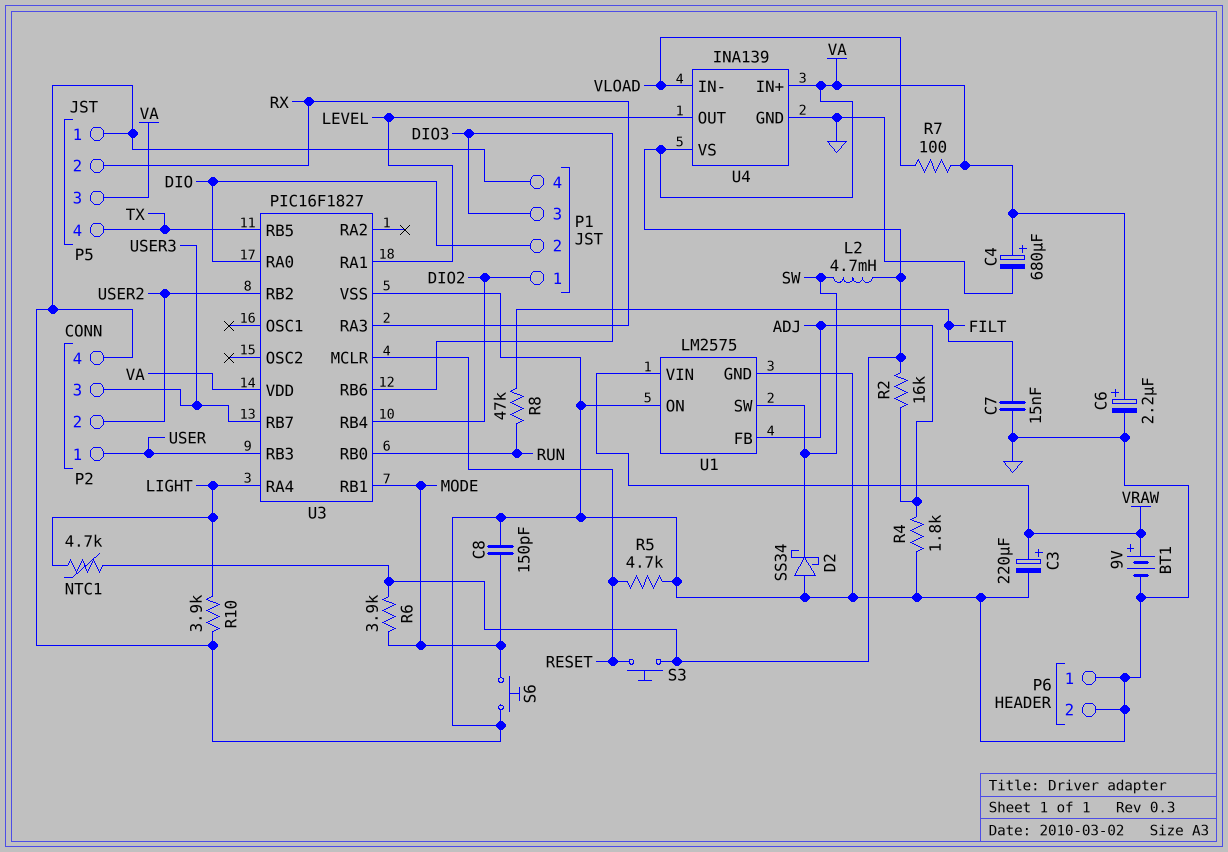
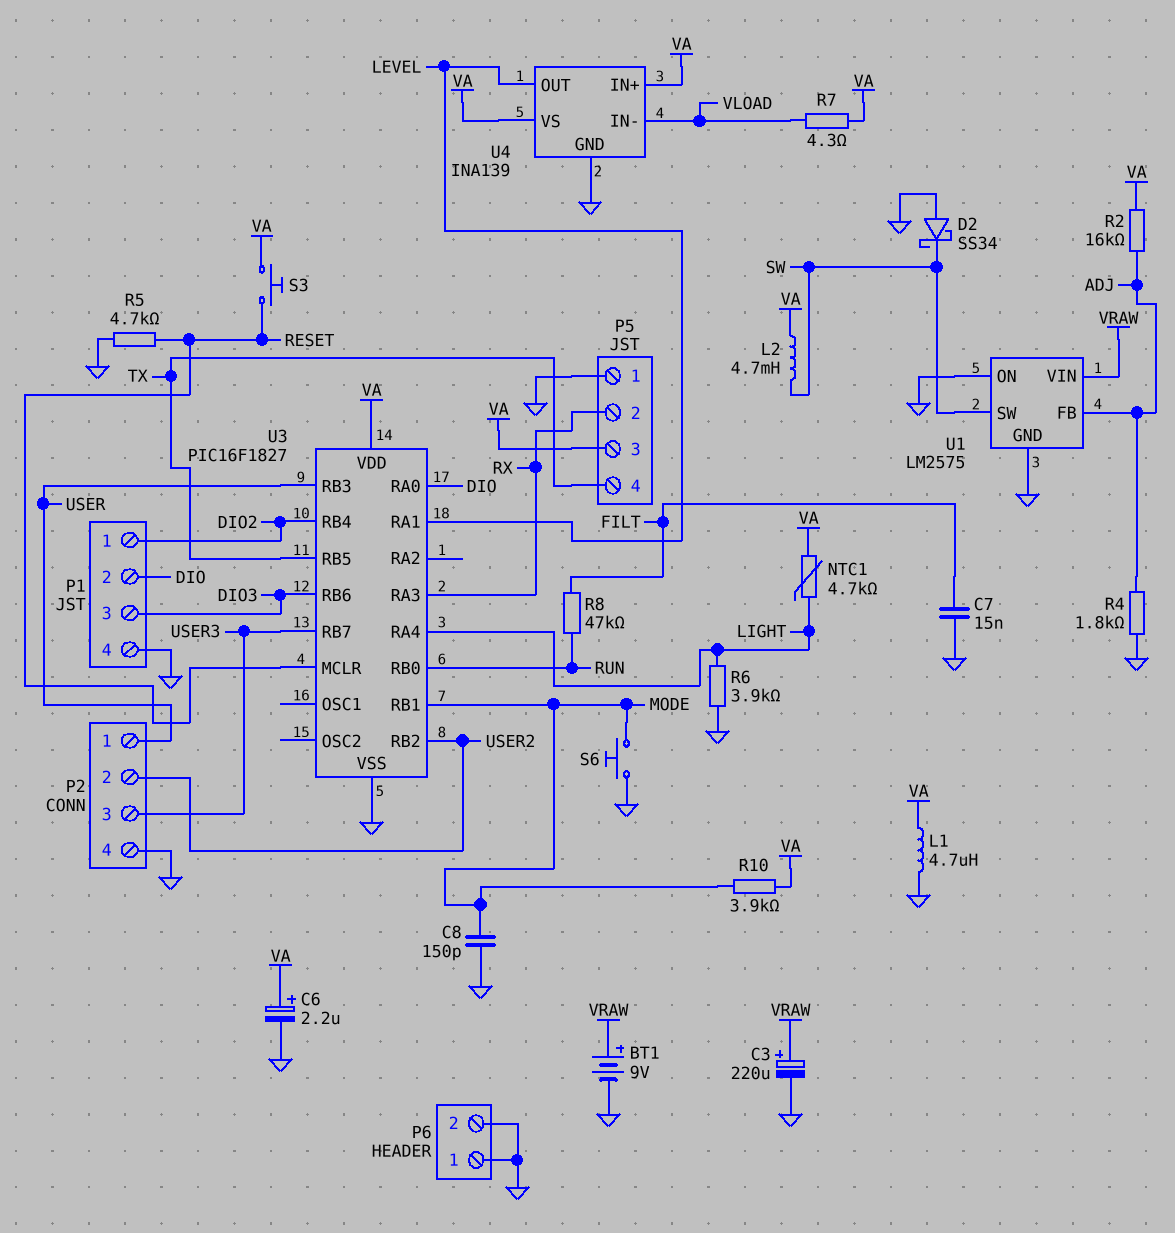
C4: 680uF (plus VA, minus GND) -> none
L1: none -> 4.7uH (GND, VA)
R6: 3.9k (MODE, VA) -> 3.9k (GND, LIGHT)
R7: 100 (VA, VLOAD) -> 4.3 (VA, VLOAD)
R10: 3.9k (GND, LIGHT) -> 3.9k (MODE, VA)

